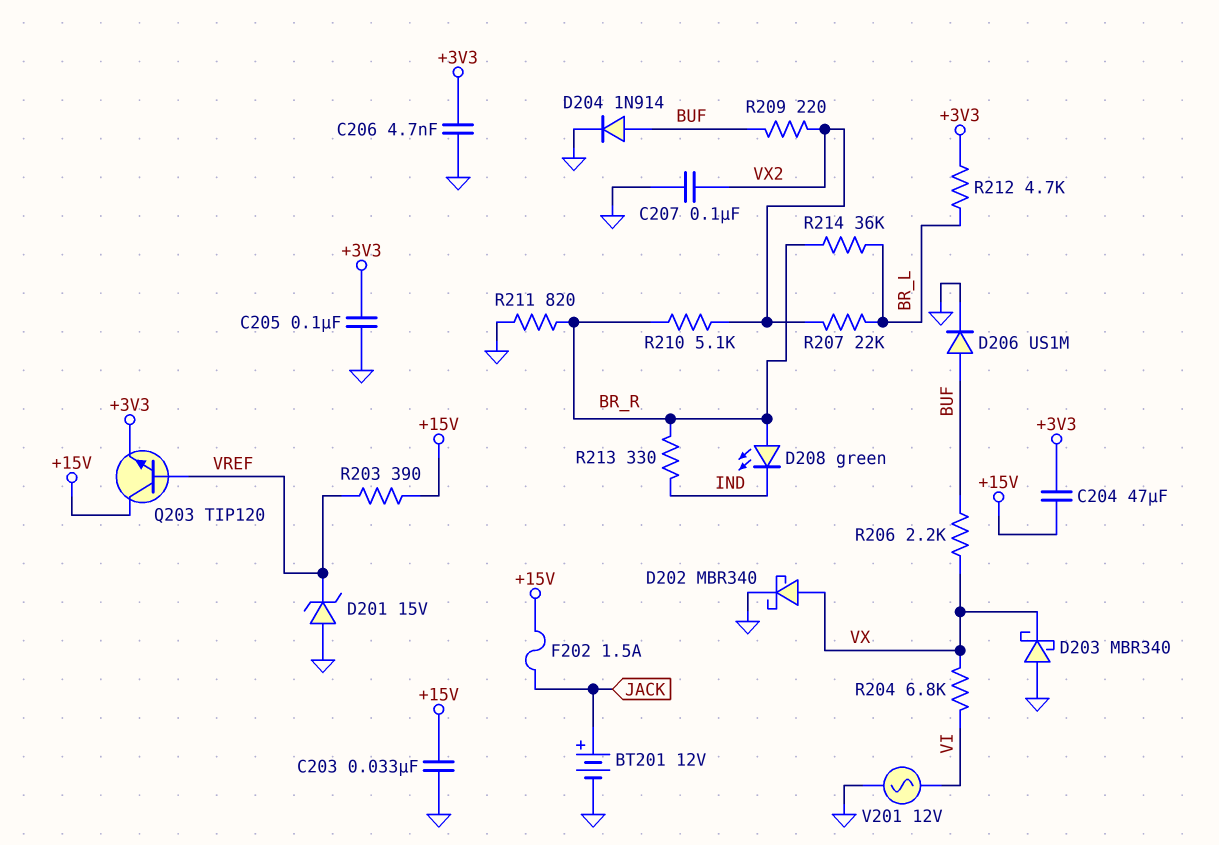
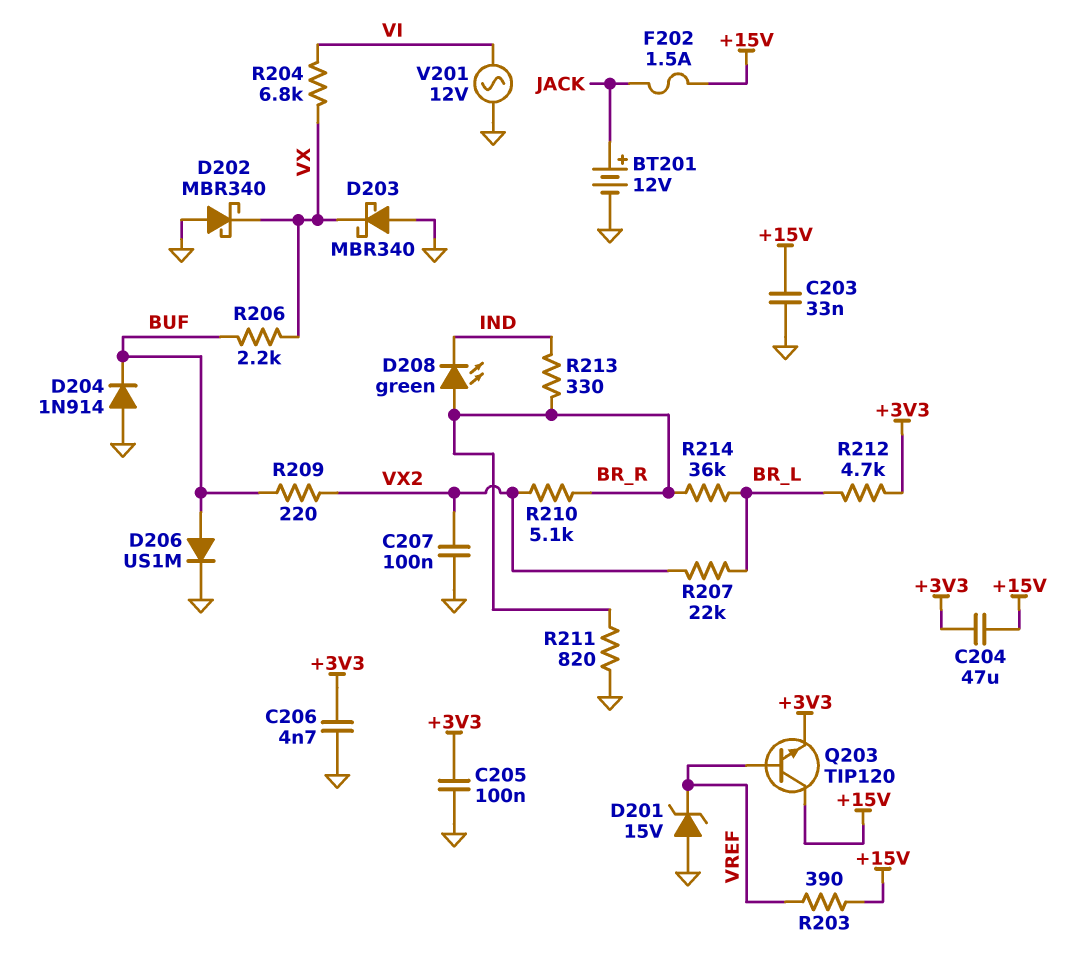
D202: schottky MBR340 (A VX, K GND) -> schottky MBR340 (A GND, K VX)
D204: diode 1N914 (A BUF, K GND) -> diode 1N914 (A GND, K BUF)

